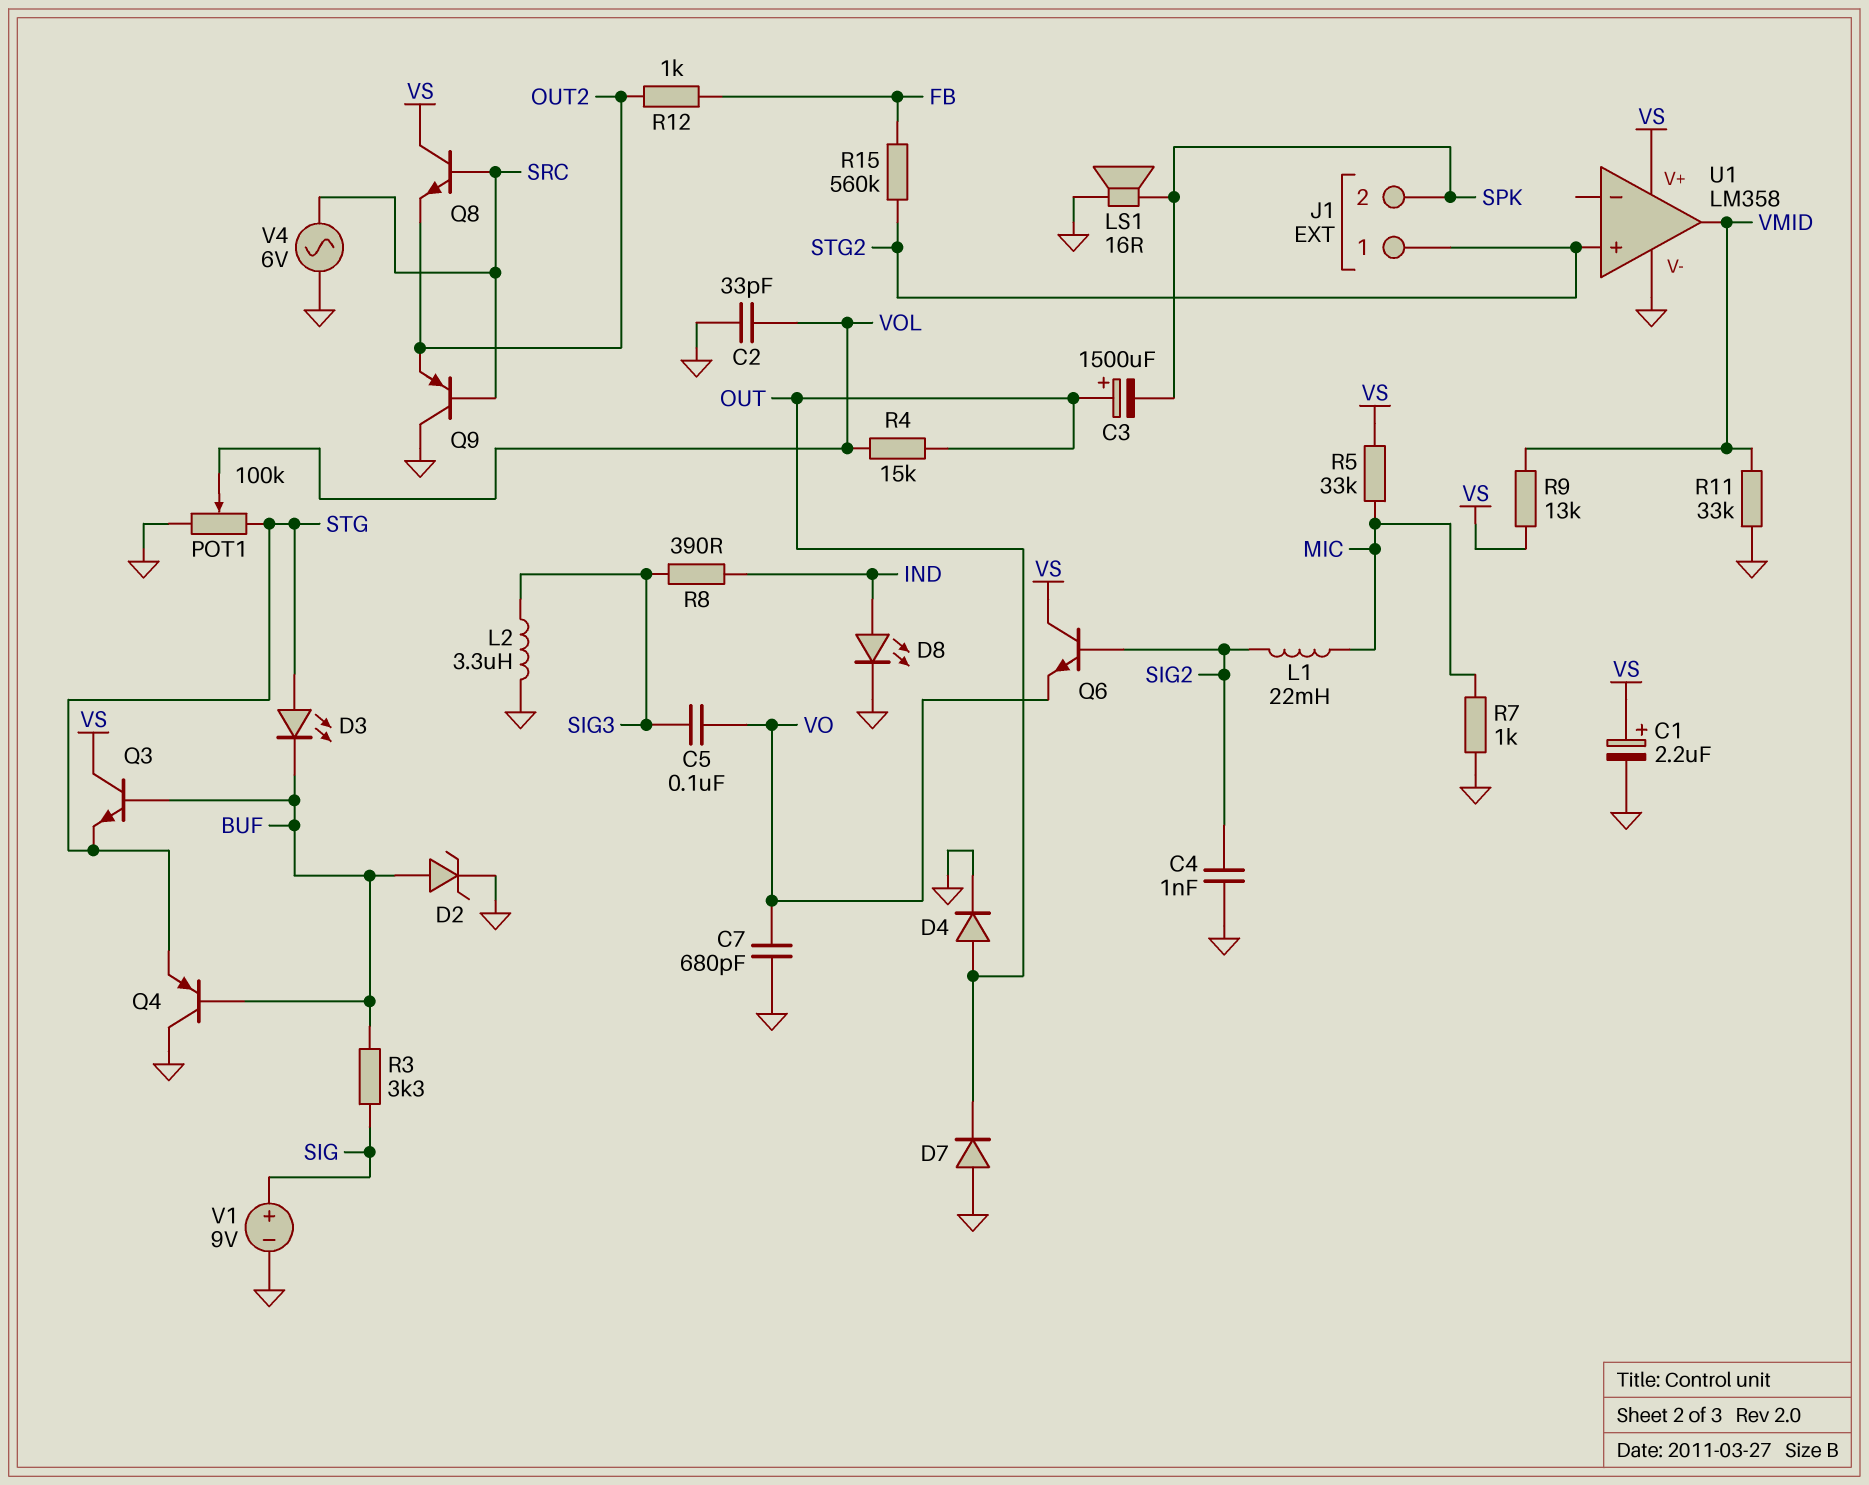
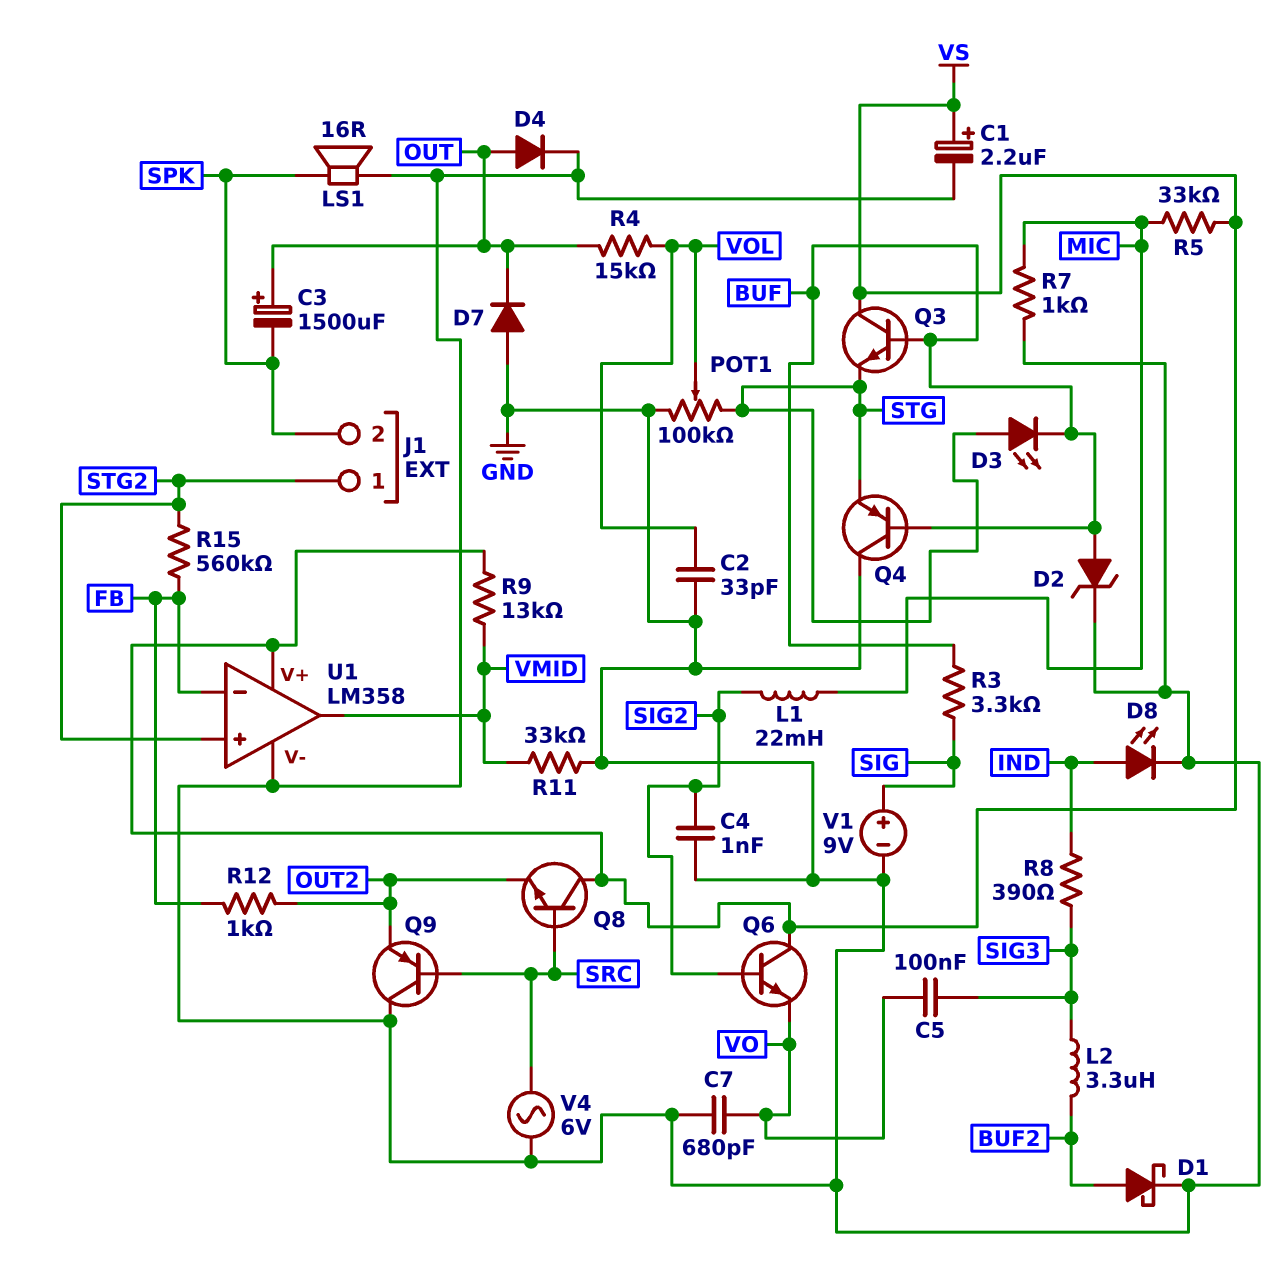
D1: none -> schottky (A BUF2, K GND)
L2: 3.3uH (GND, SIG3) -> 3.3uH (BUF2, SIG3)
U1 pin in-: none -> FB

